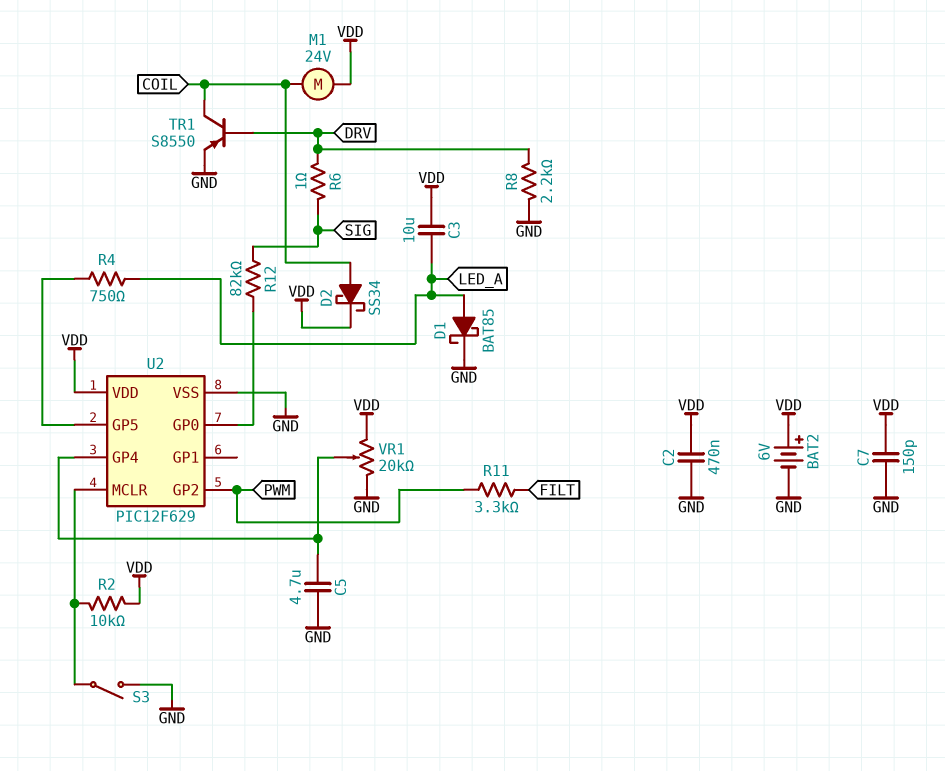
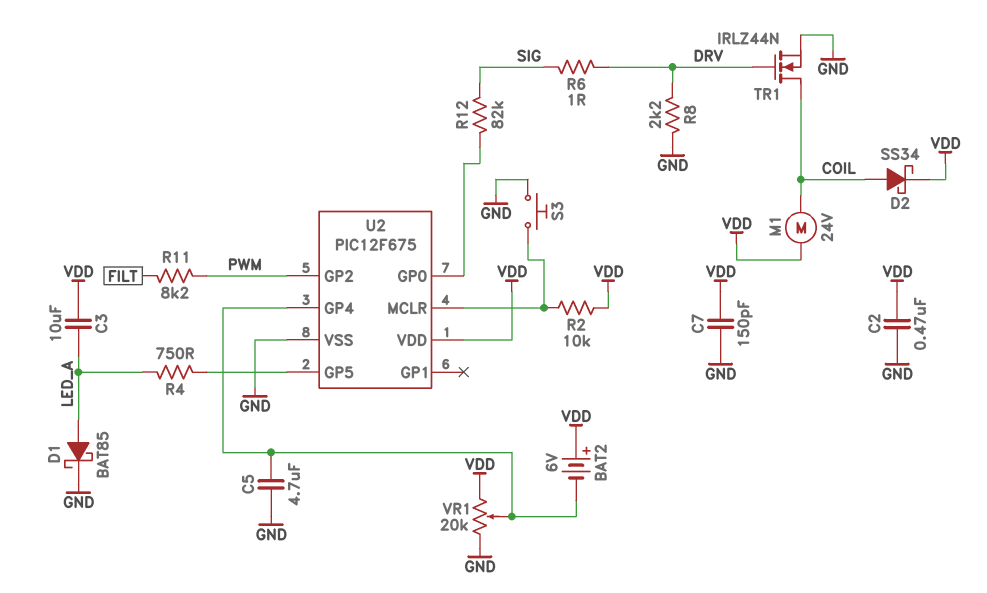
BAT2: 6V (plus VDD, minus GND) -> 6V (plus VDD, minus U2/GP4)
R11: 3.3k (FILT, PWM) -> 8.2k (FILT, PWM)
S3: switch (GND, U2/MCLR) -> button (GND, U2/MCLR)
TR1: PNP S8550 (B DRV, C COIL, E GND) -> NMOS IRLZ44N (G DRV, D COIL, S GND)
U2: PIC12F629 -> PIC12F675

